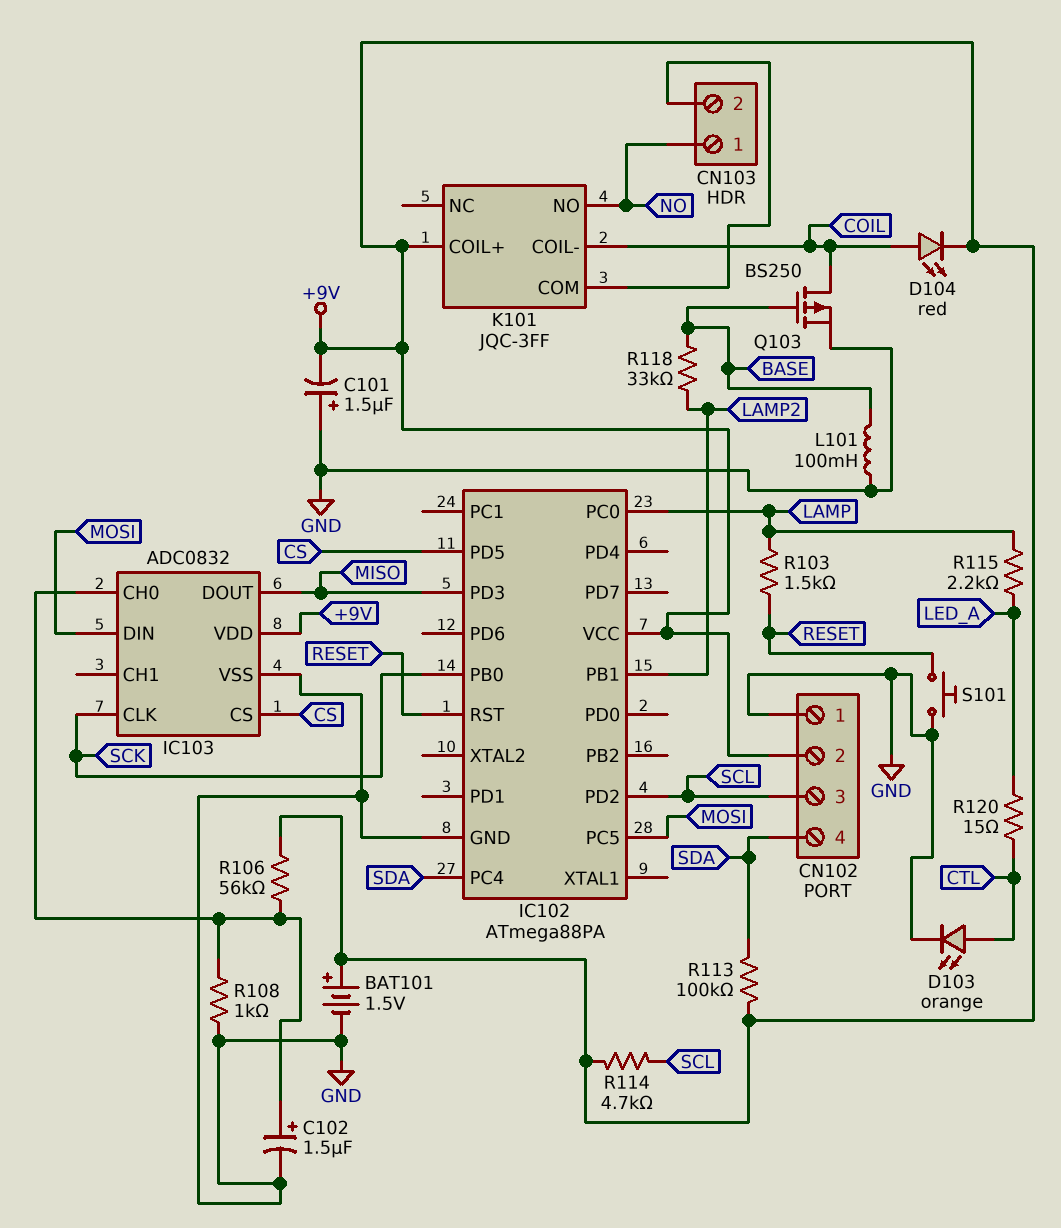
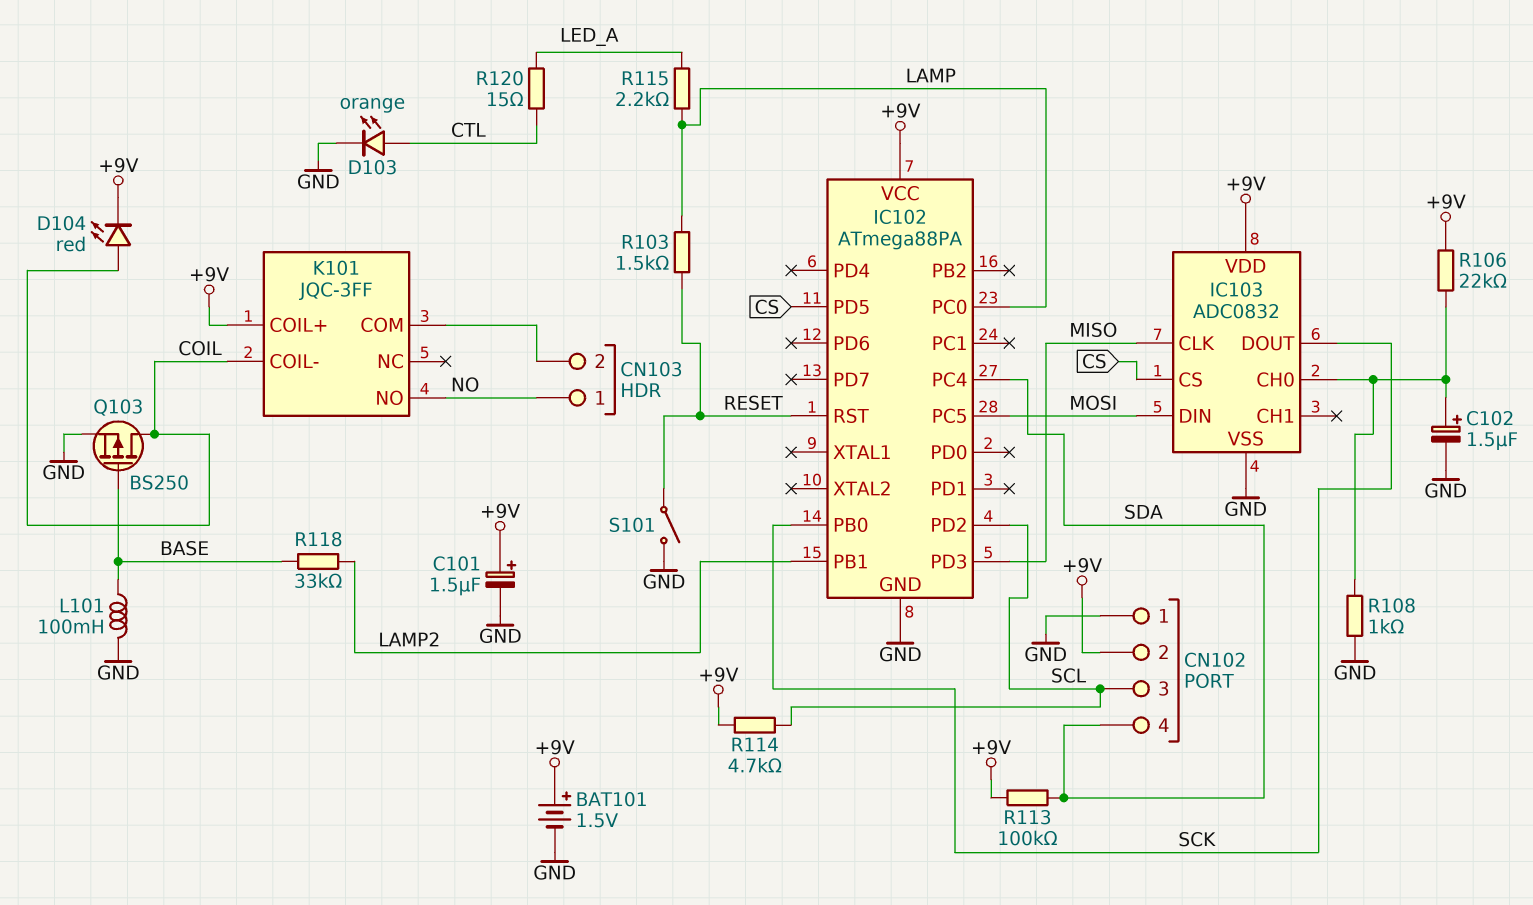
C101: 1.5uF (plus GND, minus +9V) -> 1.5uF (plus +9V, minus GND)
IC103 pin CLK: SCK -> MISO
IC103 pin DOUT: MISO -> SCK
R106: 56k (+9V, IC103/CH0) -> 22k (+9V, IC103/CH0)
S101: button (GND, RESET) -> switch (GND, RESET)

